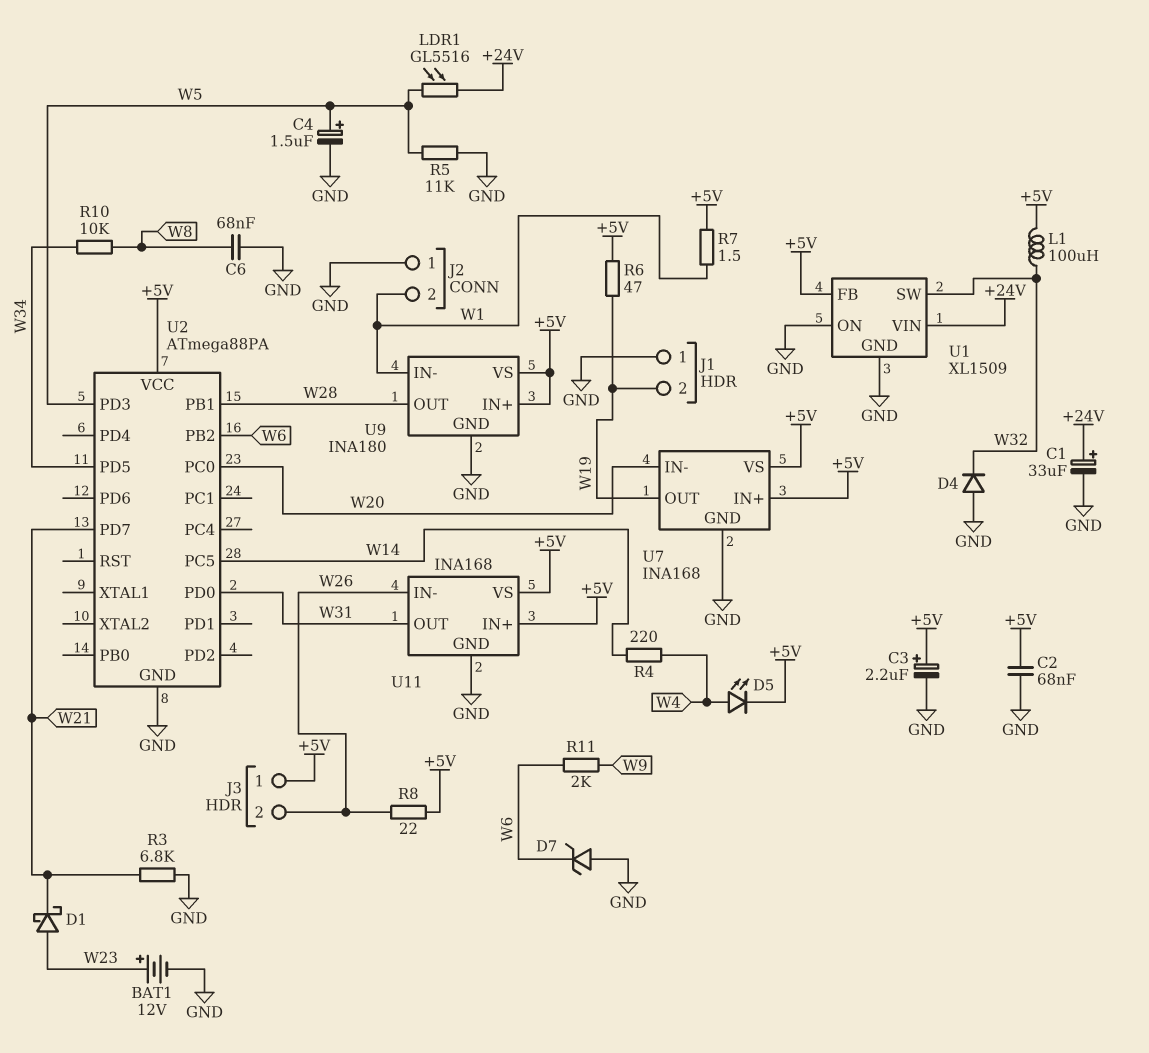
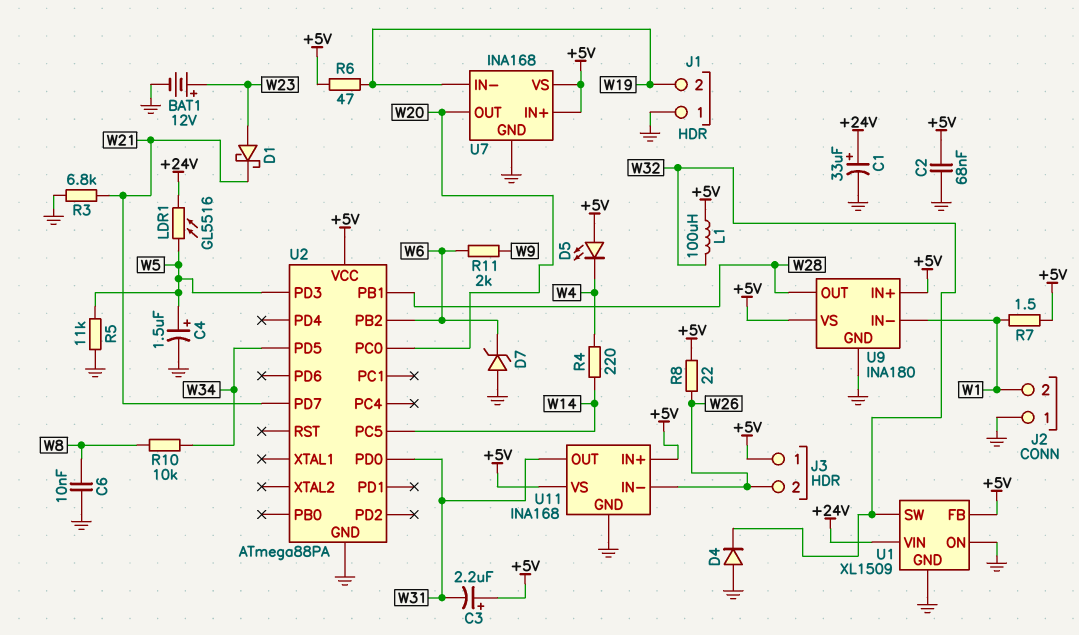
C3: 2.2uF (plus +5V, minus GND) -> 2.2uF (plus +5V, minus W31)
C6: 68nF (GND, W8) -> 10nF (GND, W8)
D5: LED (A W4, K +5V) -> LED (A +5V, K W4)
U7 pin IN-: W20 -> W19
U7 pin OUT: W19 -> W20

